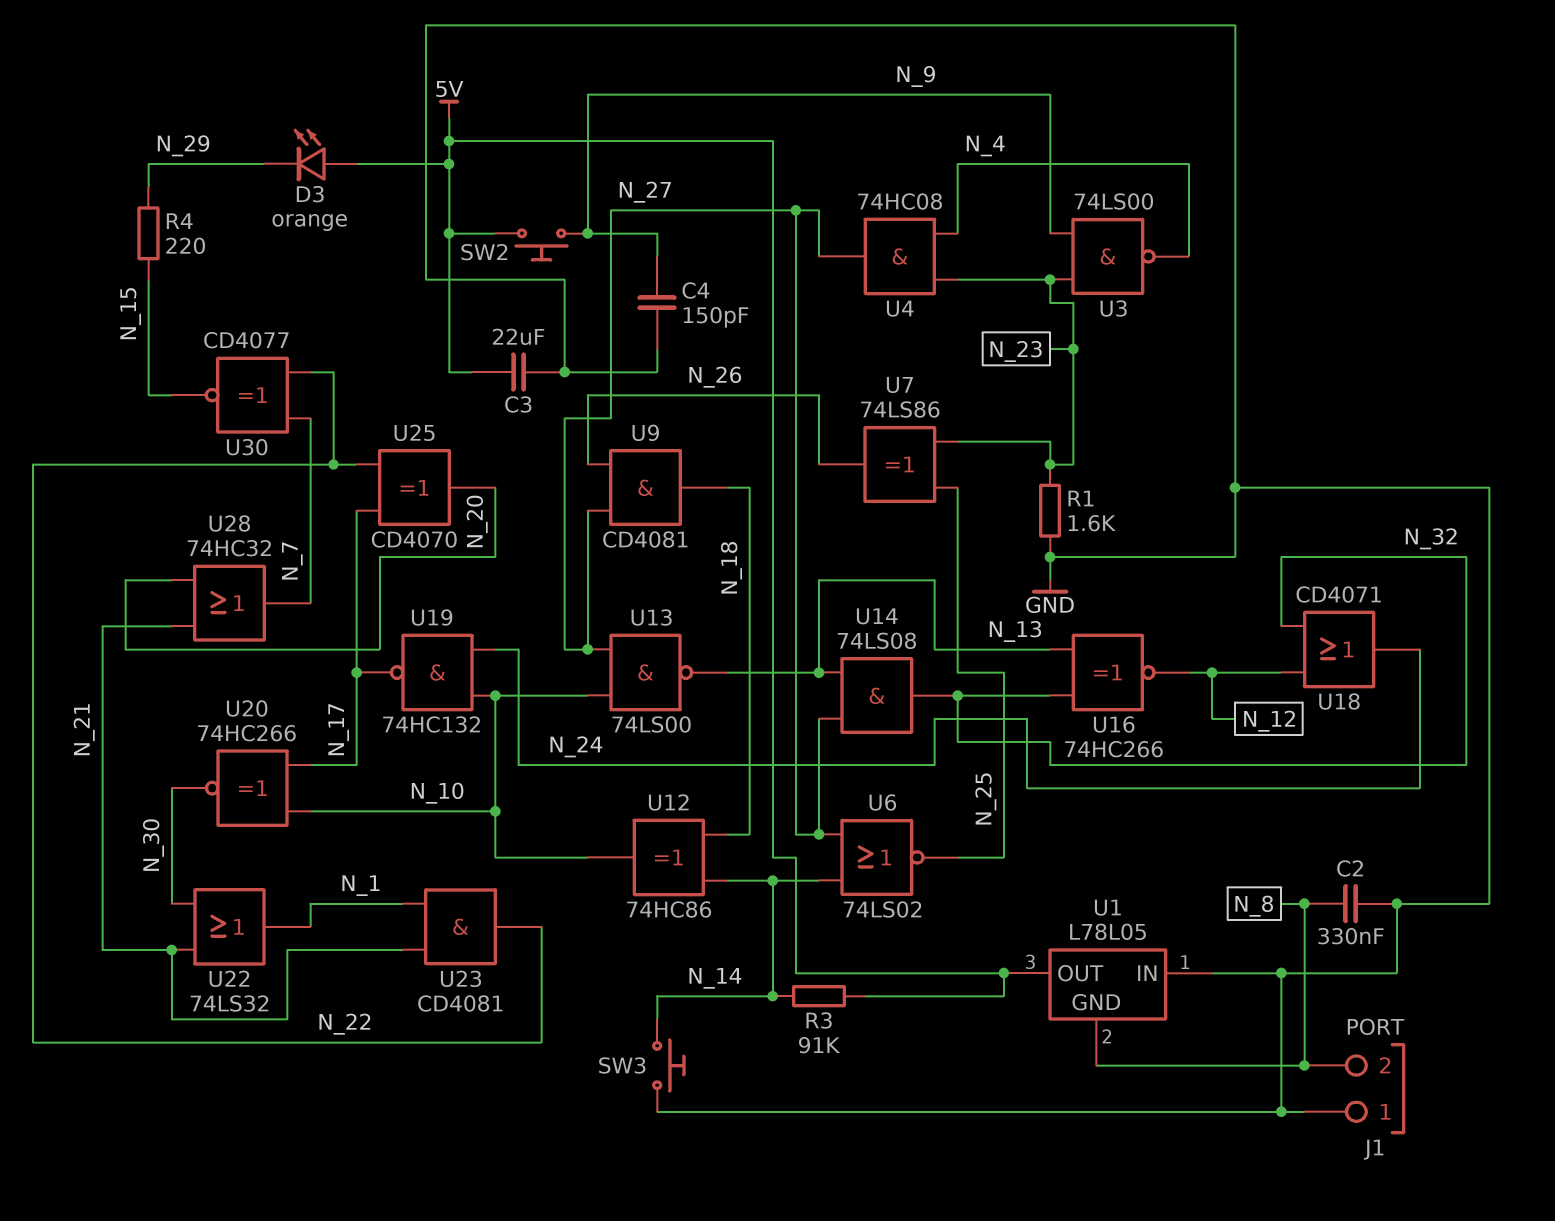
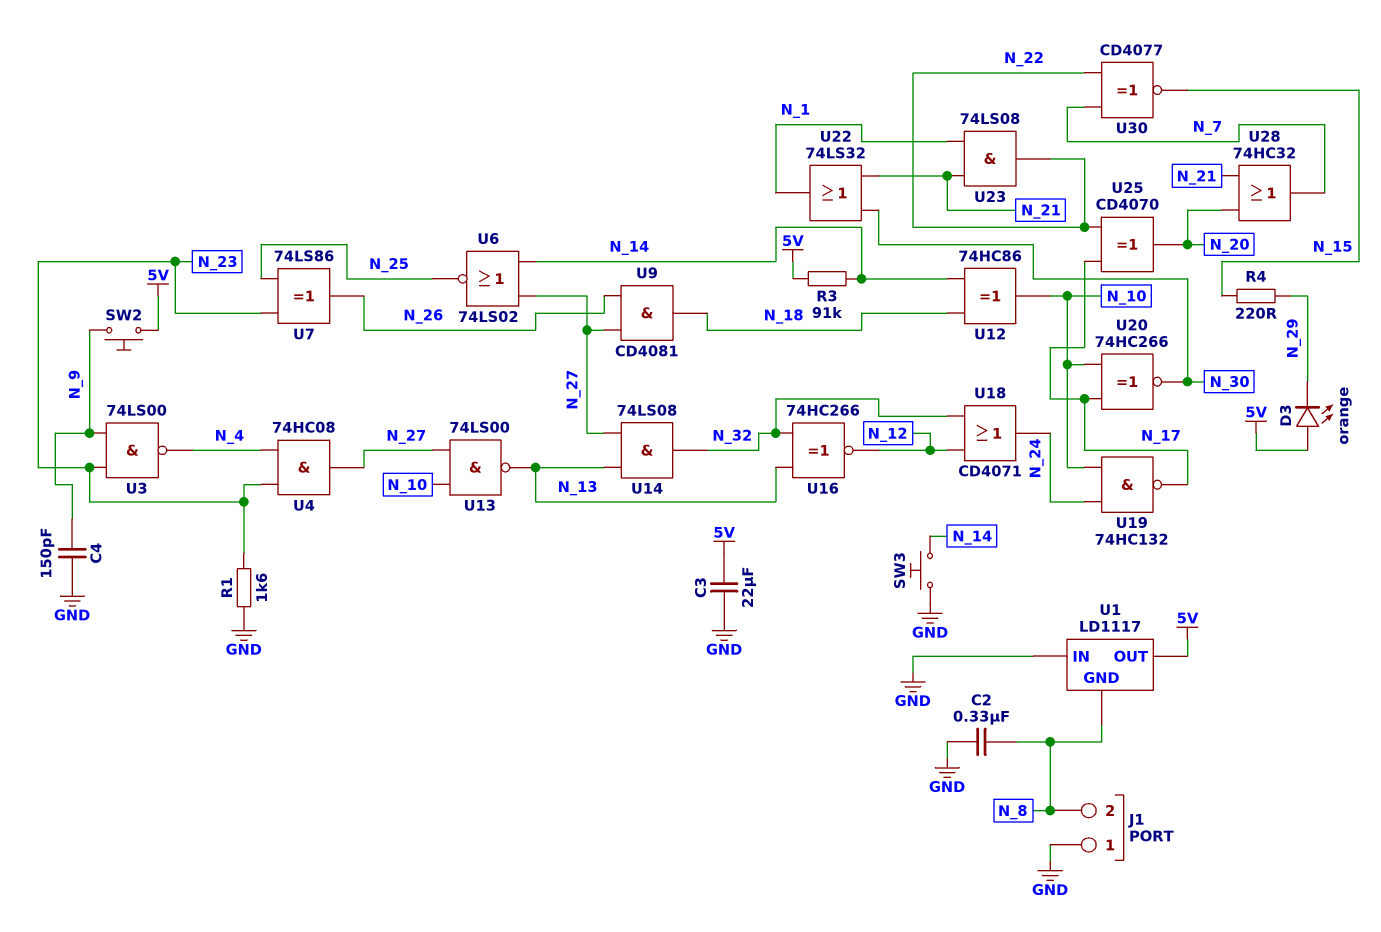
U1: L78L05 -> LD1117
U23: AND CD4081 (in N_1, in N_21, out N_22) -> AND 74LS08 (in N_1, in N_21, out N_22)

